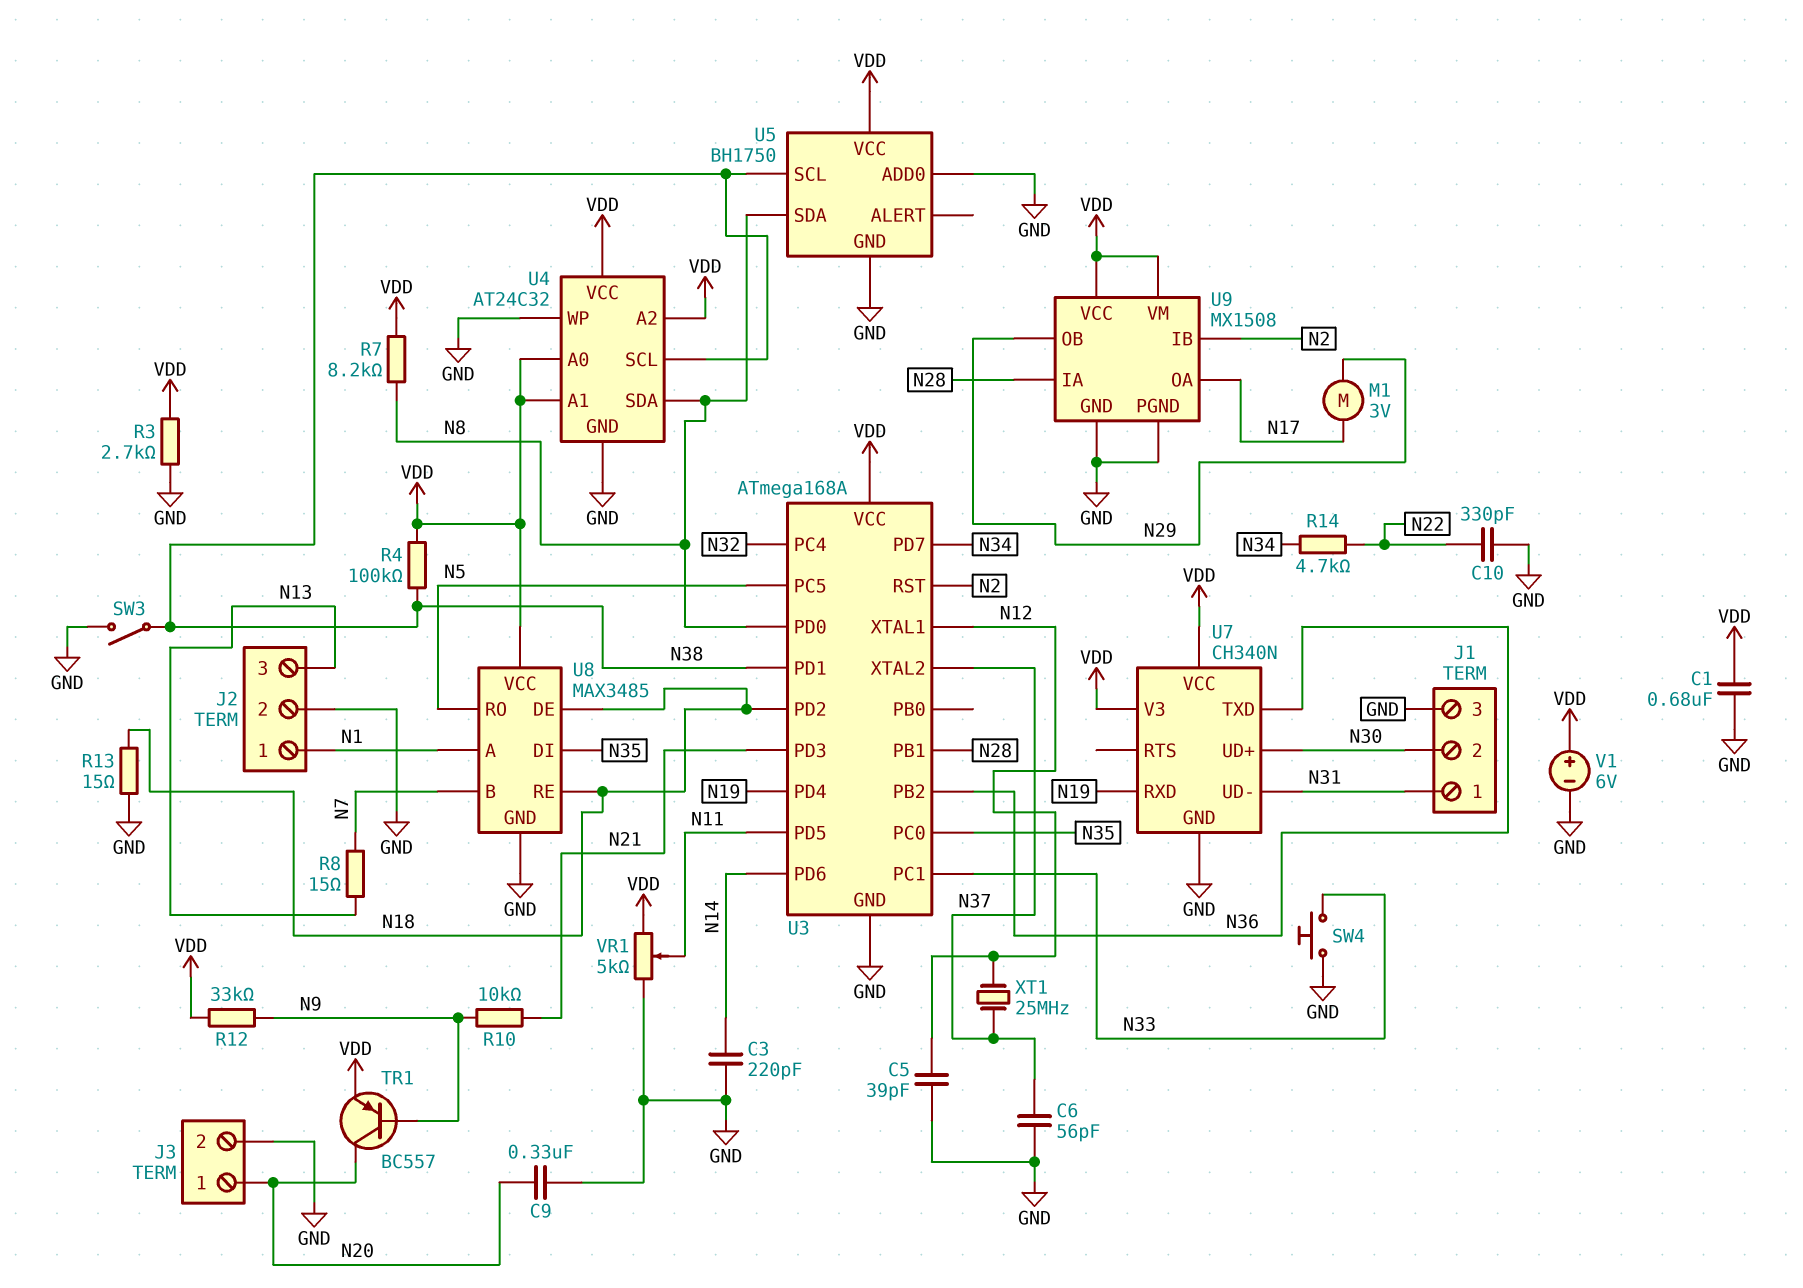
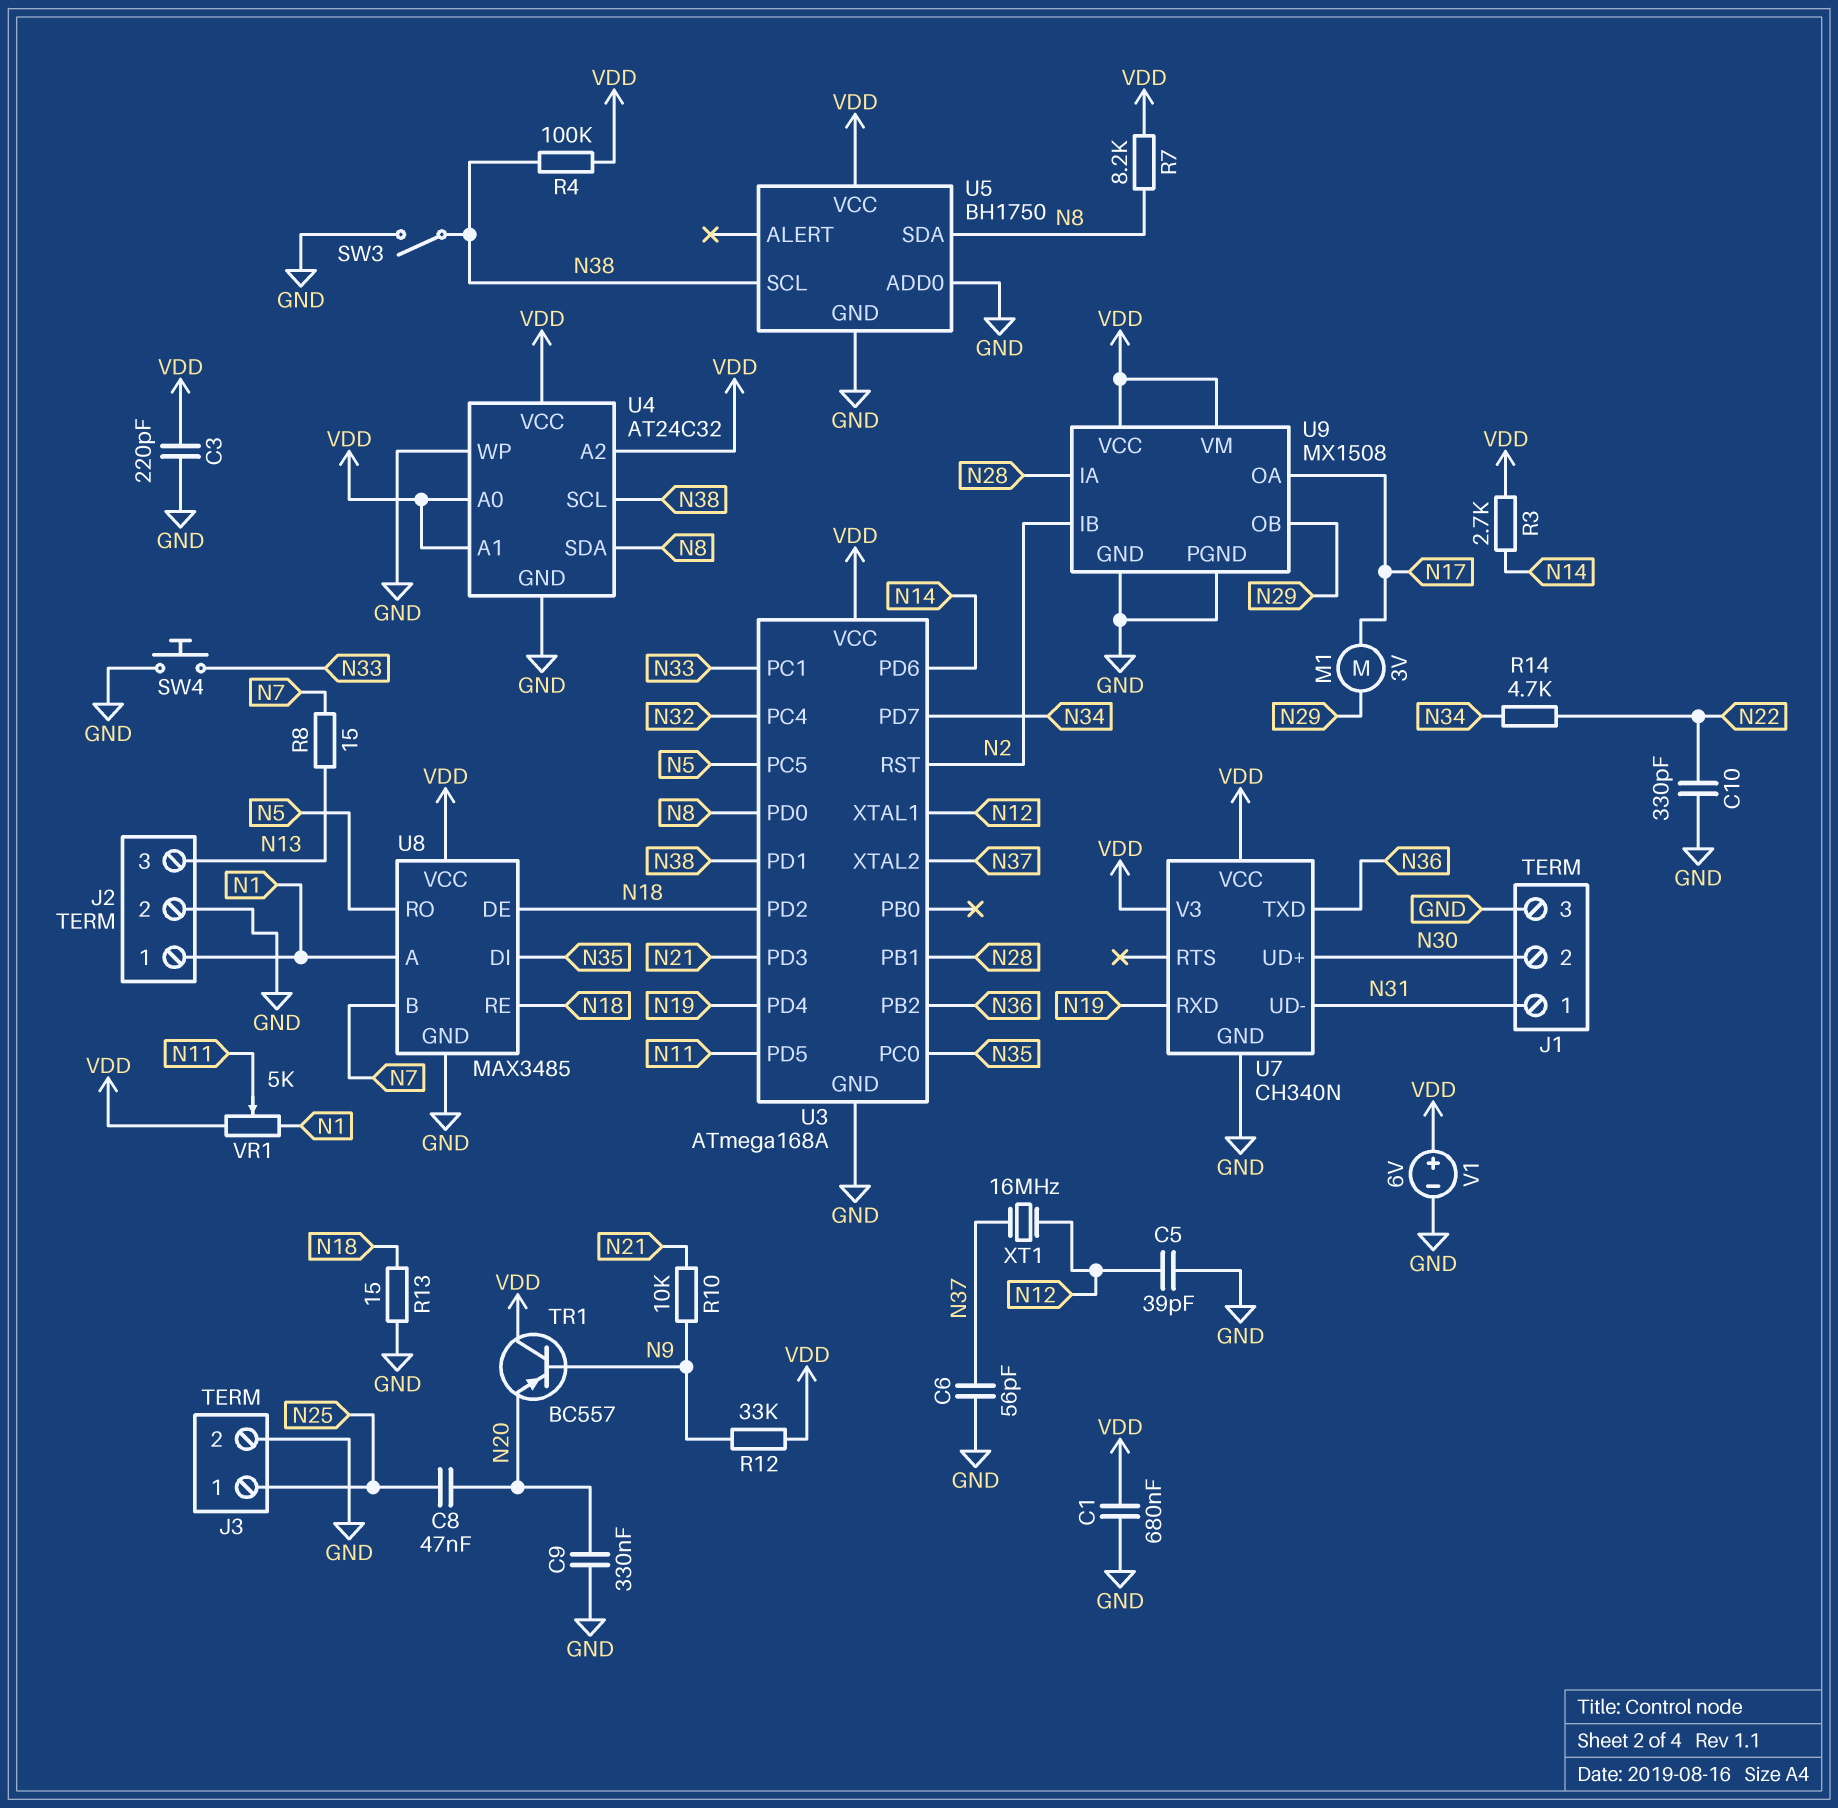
C3: 220pF (GND, N14) -> 220pF (GND, VDD)
C8: none -> 47nF (N20, N25)
J3 pin 1: N20 -> N25
R3: 2.7k (GND, VDD) -> 2.7k (N14, VDD)
TR1: PNP BC557 (B N9, C N20, E VDD) -> PNP BC557 (B N9, C VDD, E N20)
VR1: 5k (GND, VDD, wiper N11) -> 5k (N1, VDD, wiper N11)
XT1: 25MHz (N12, N37) -> 16MHz (N12, N37)

